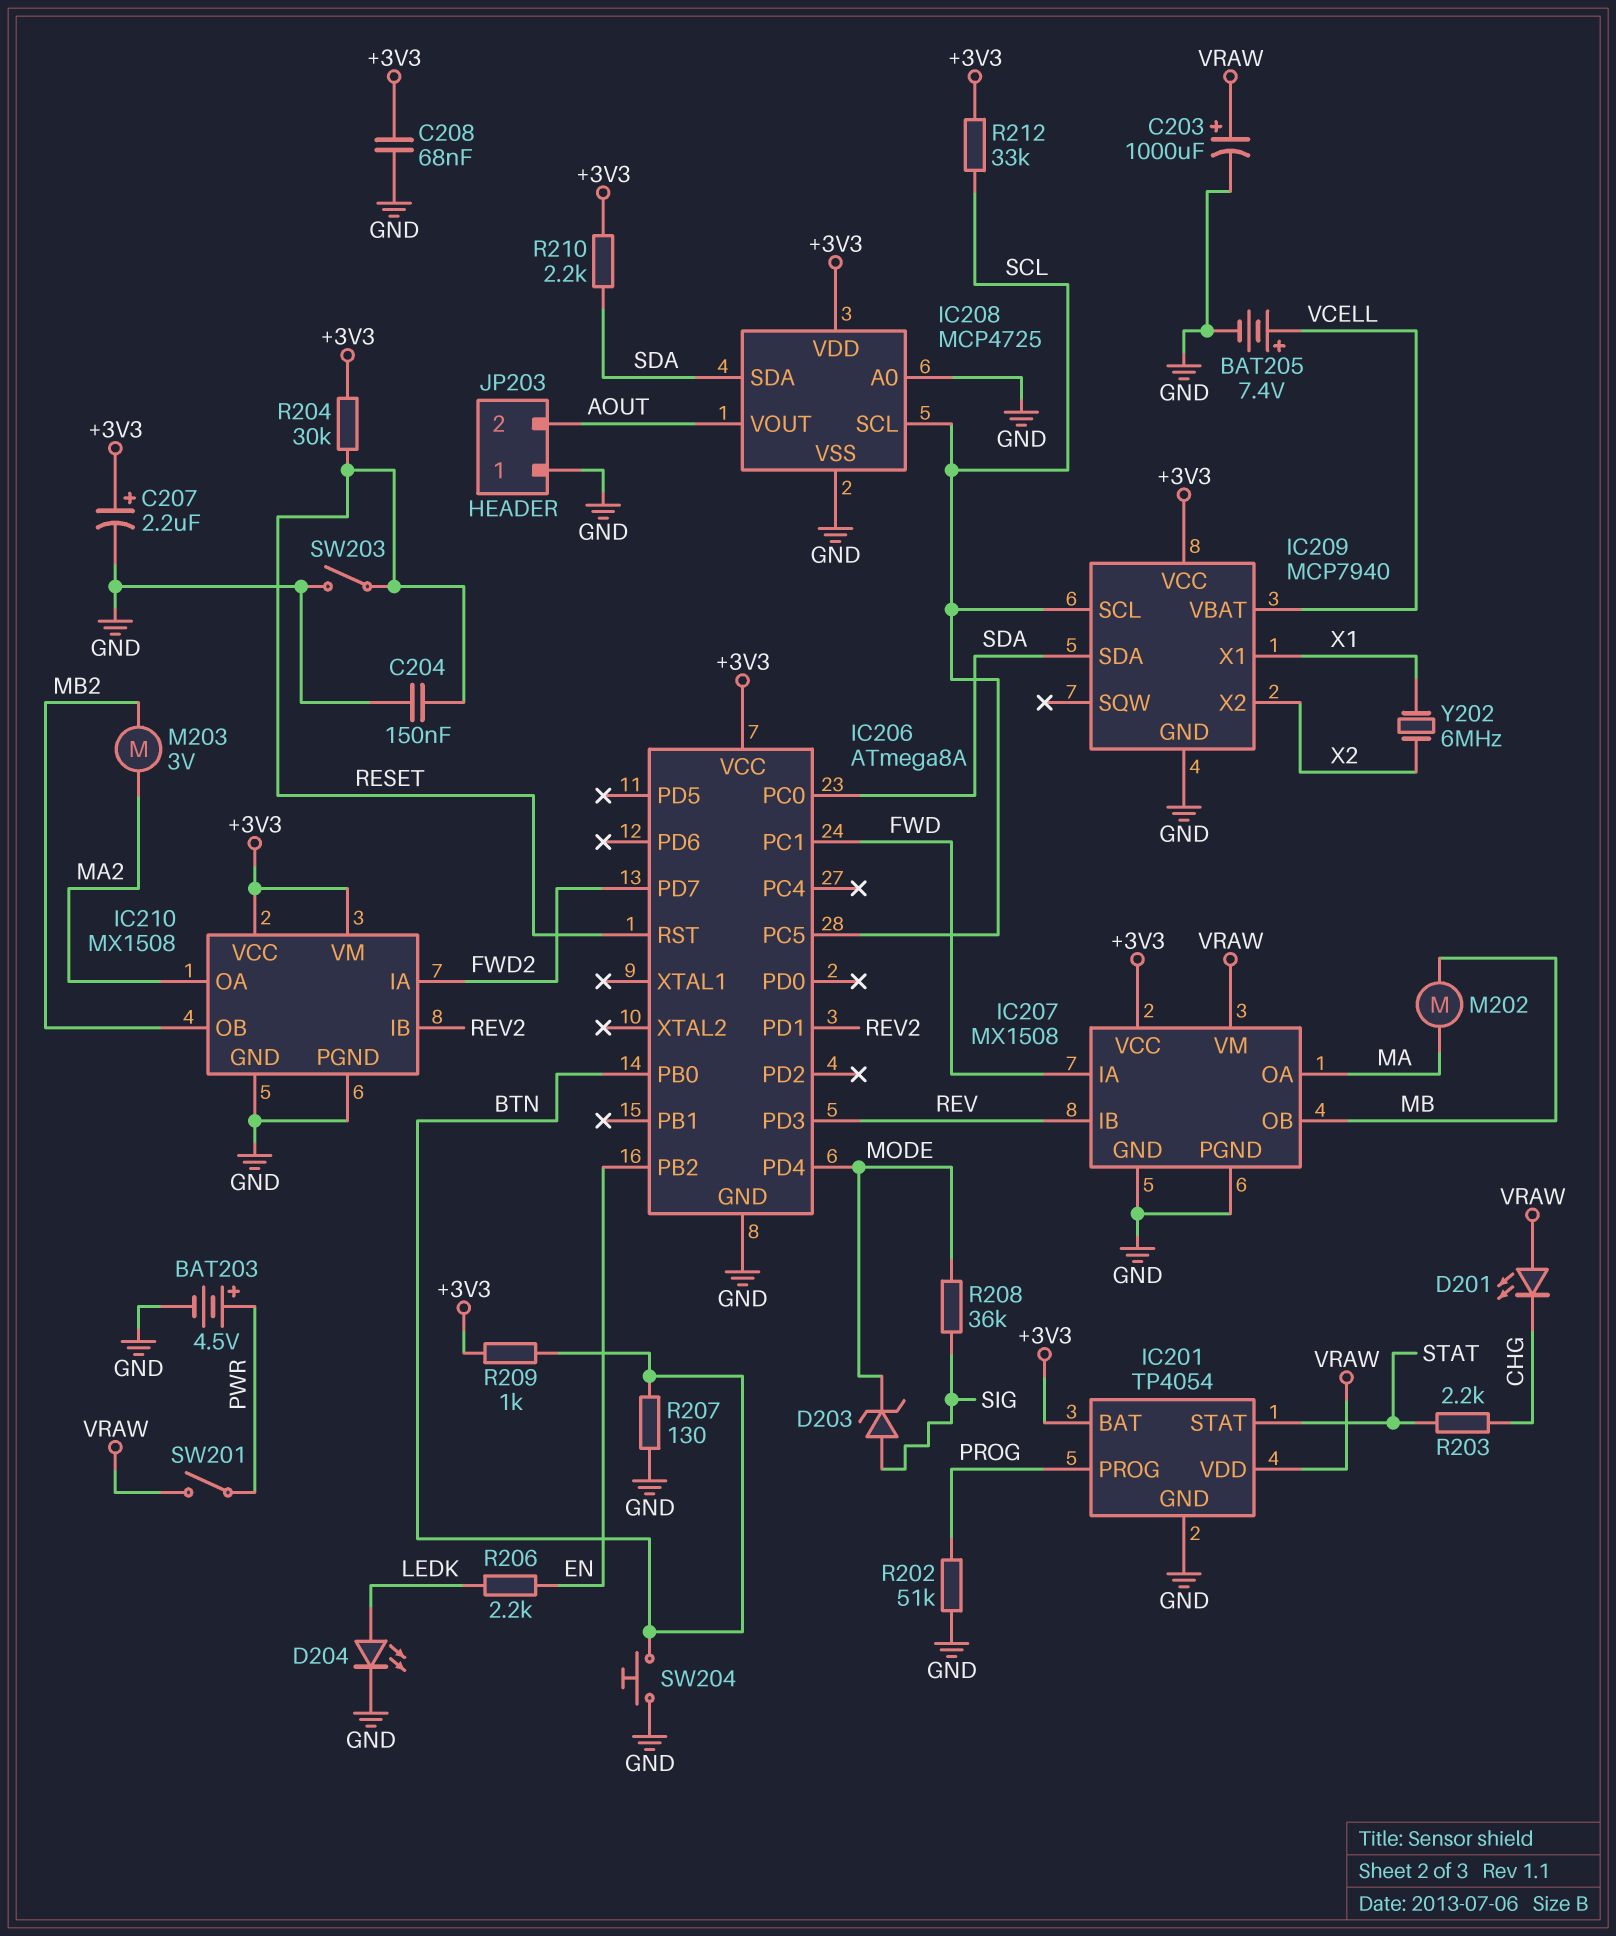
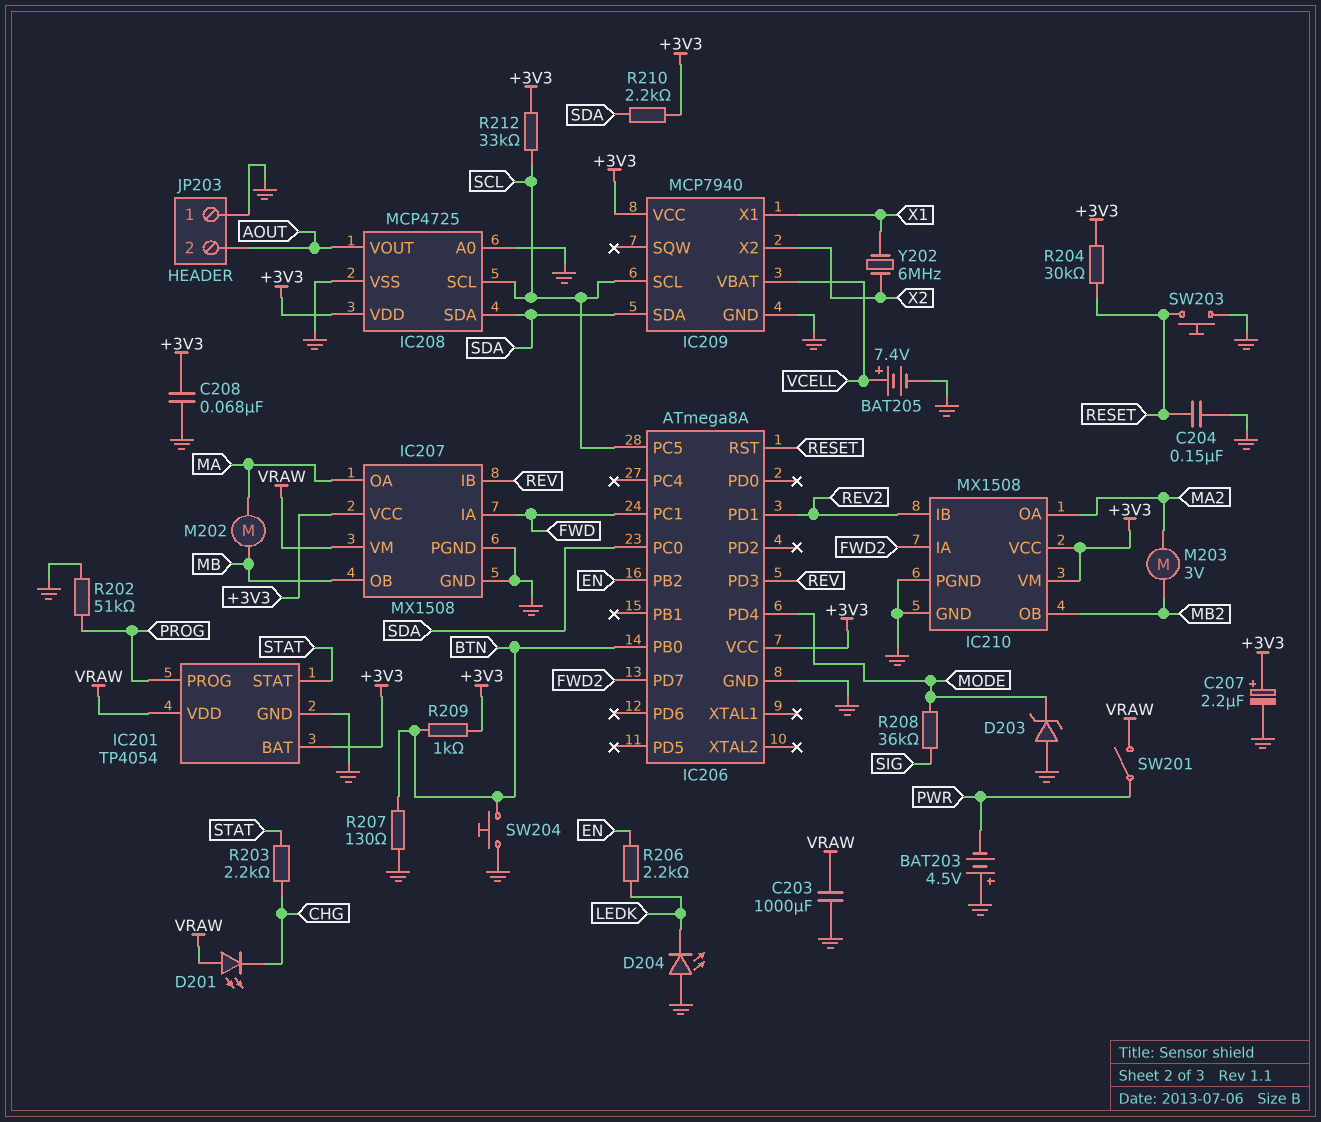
BAT203: 4.5V (plus PWR, minus GND) -> 4.5V (plus GND, minus PWR)
C203: 1000uF (plus VRAW, minus GND) -> 1000uF (GND, VRAW)
D203: zener (A SIG, K MODE) -> zener (A GND, K MODE)
D204: LED (A LEDK, K GND) -> LED (A GND, K LEDK)
SW203: switch (GND, RESET) -> button (GND, RESET)

